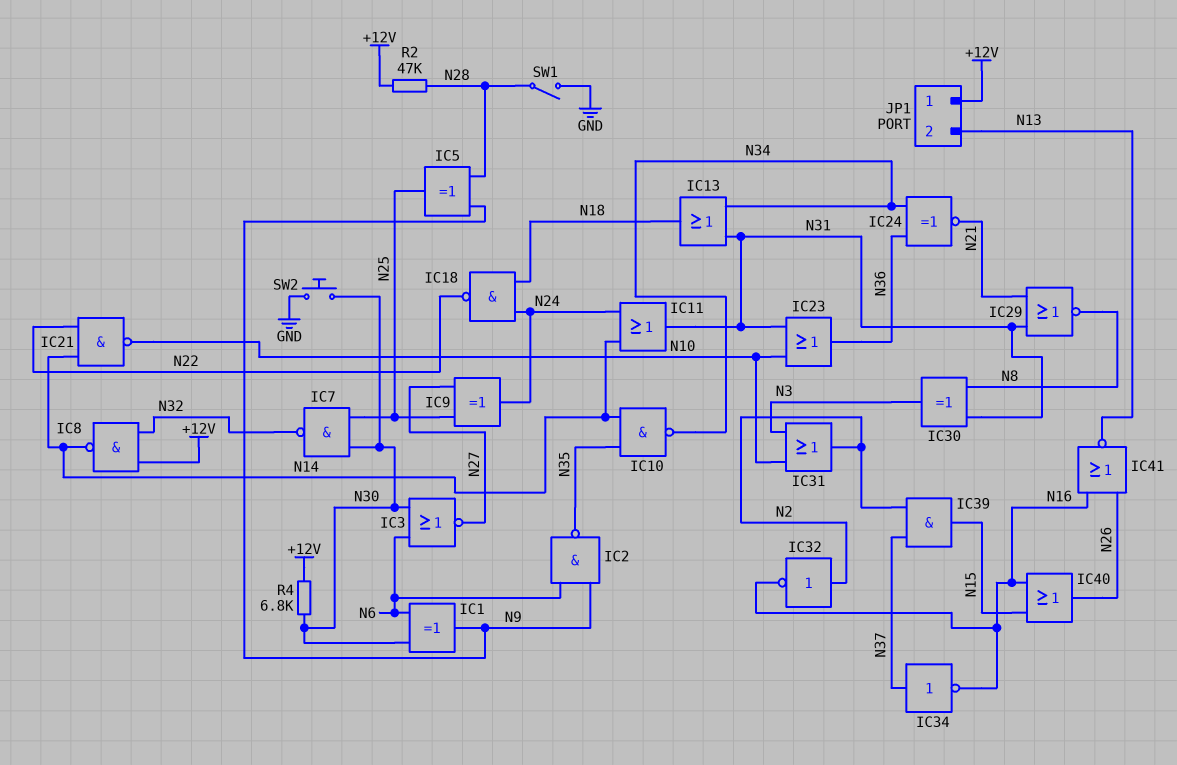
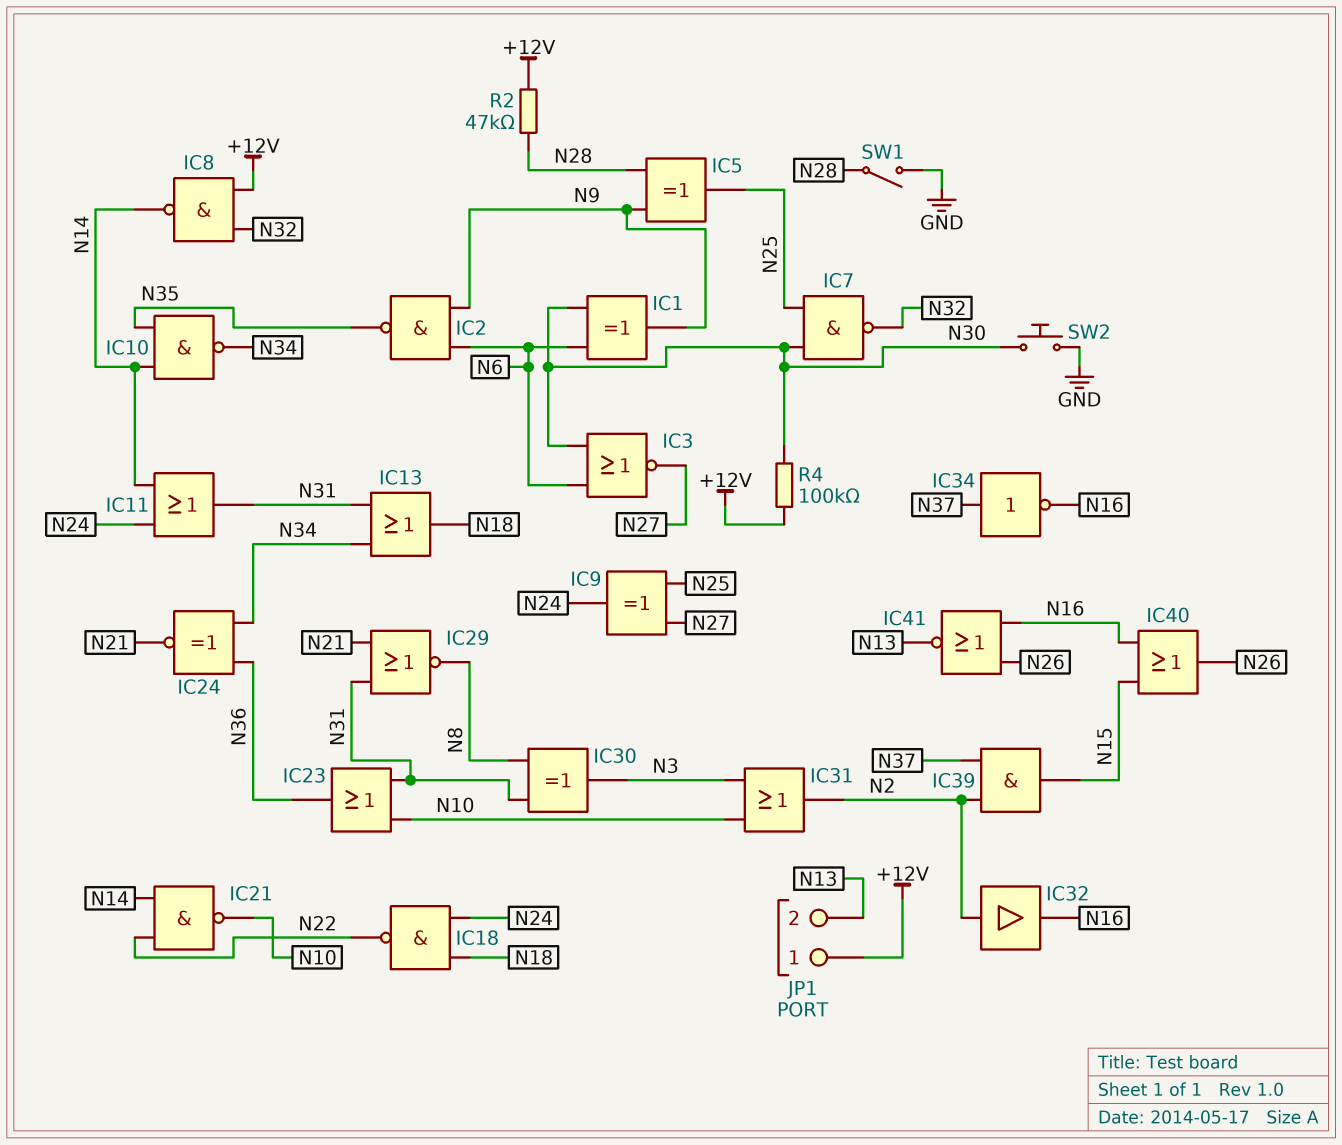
IC32: NOT (in N2, out N16) -> buffer (in N2, out N16)
R4: 6.8k (+12V, N30) -> 100k (+12V, N30)

